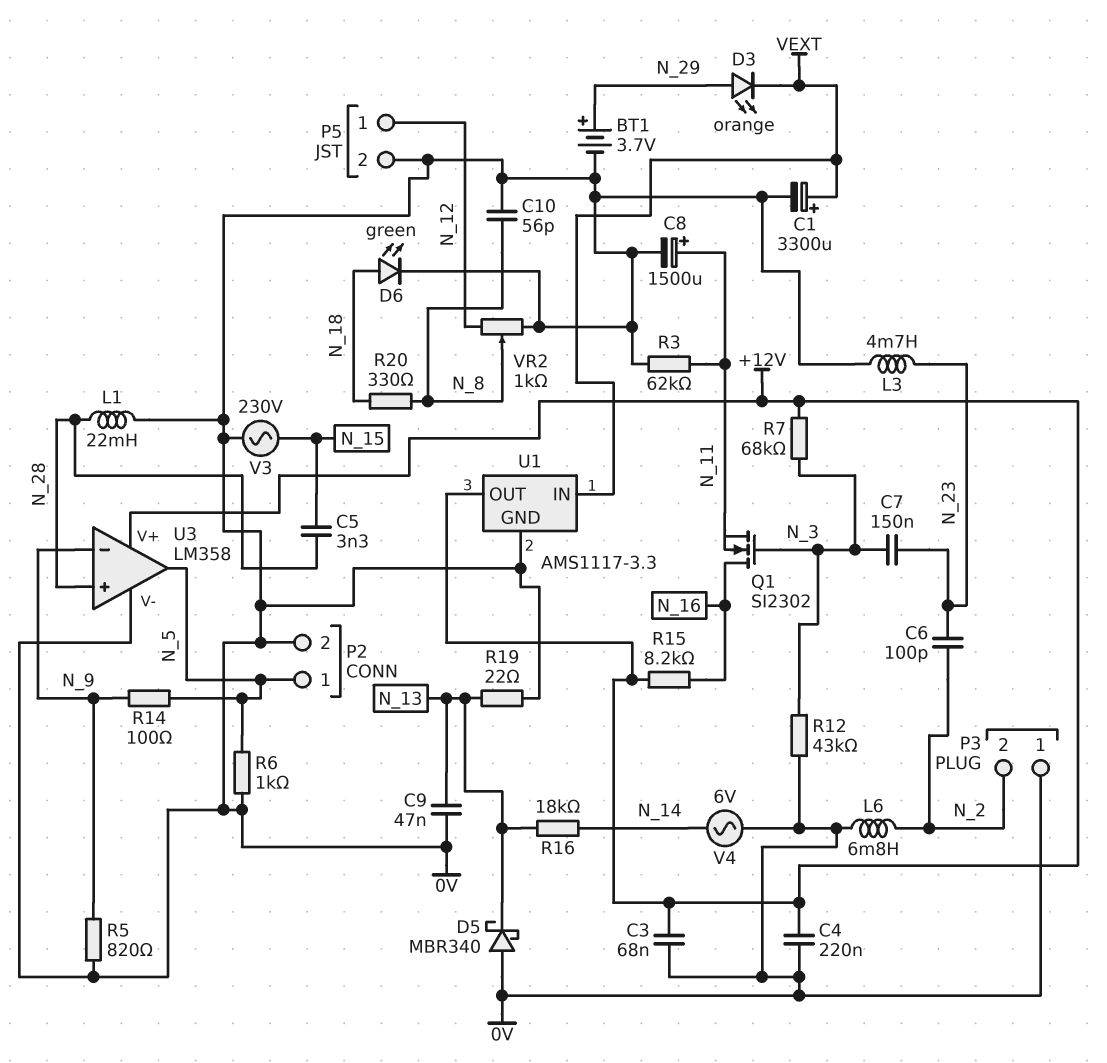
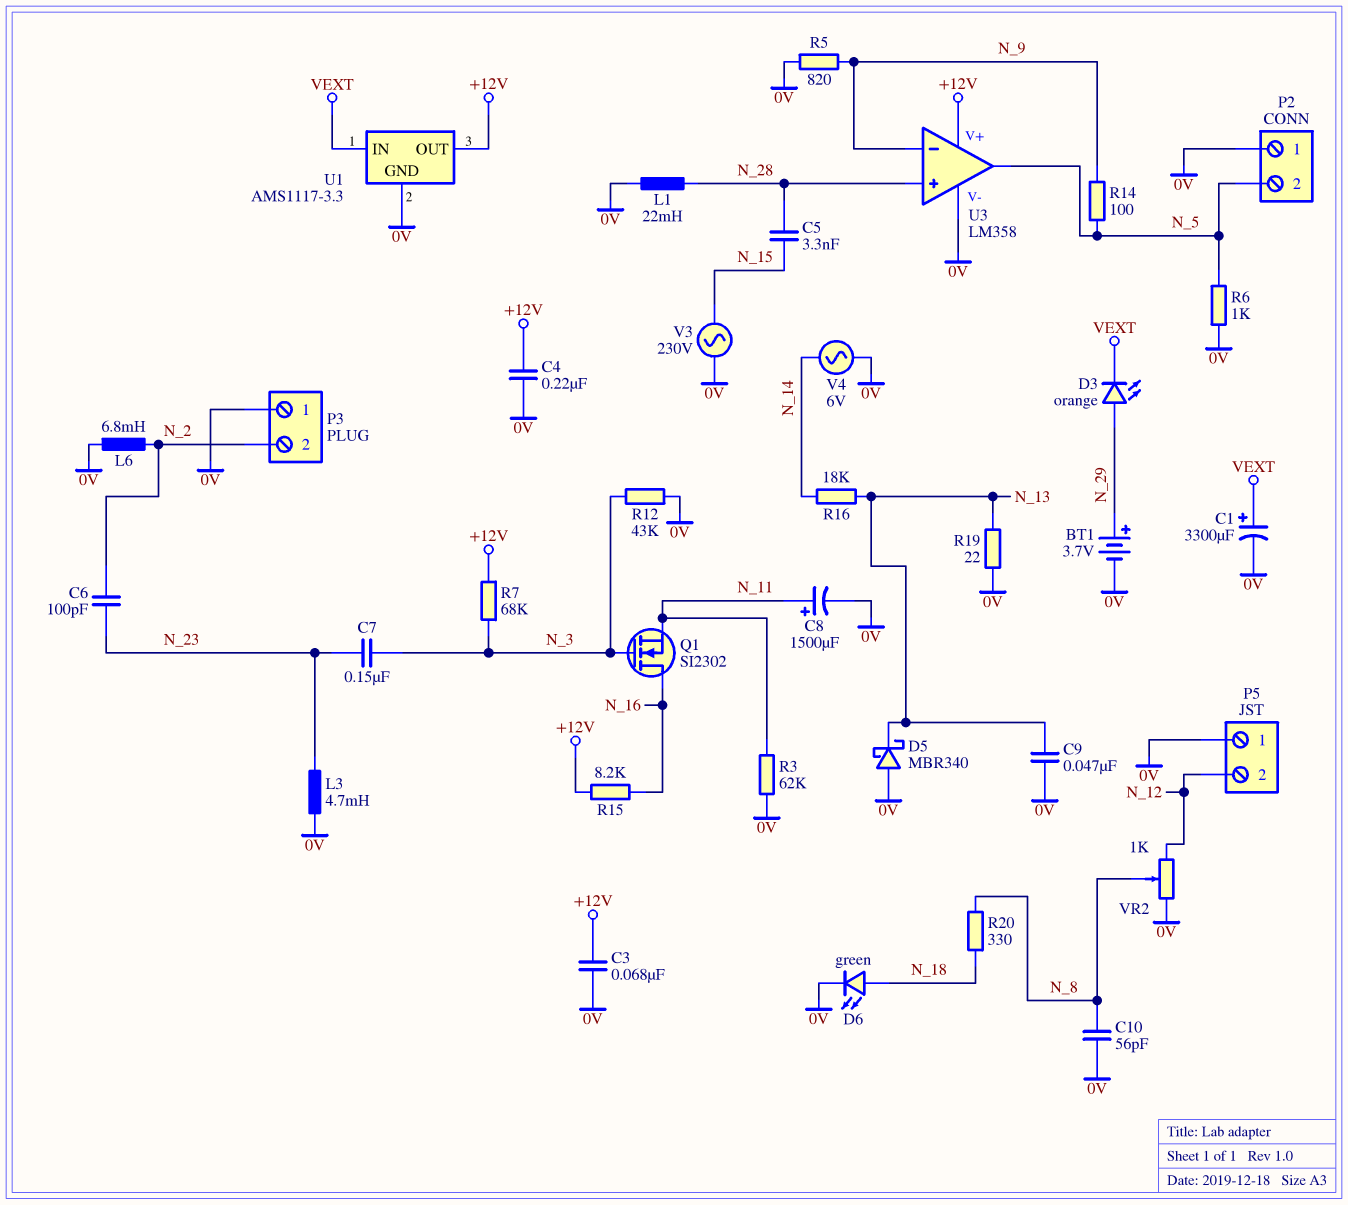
P2 pin 1: N_5 -> 0V
P2 pin 2: 0V -> N_5
P5 pin 1: N_12 -> 0V
P5 pin 2: 0V -> N_12

